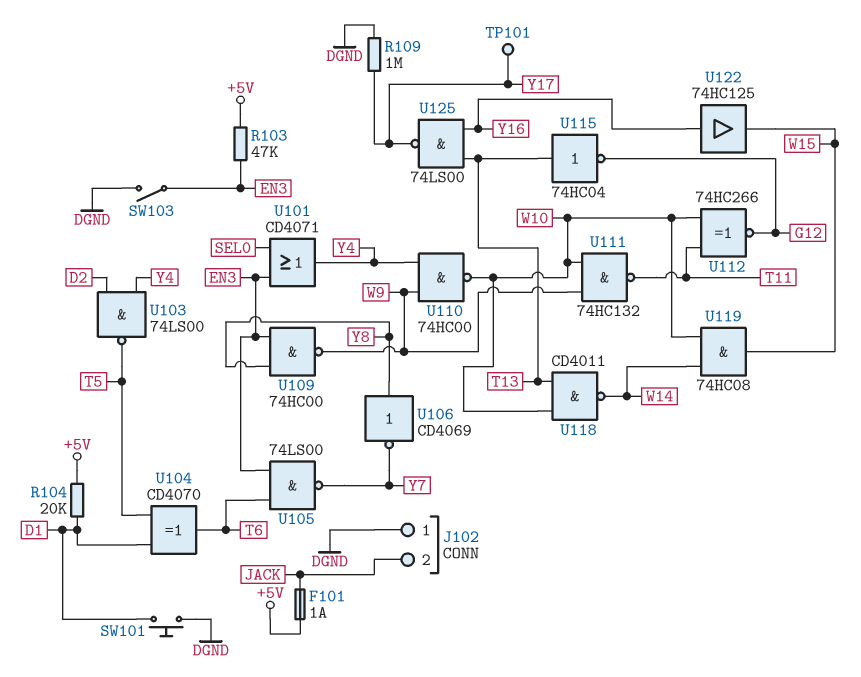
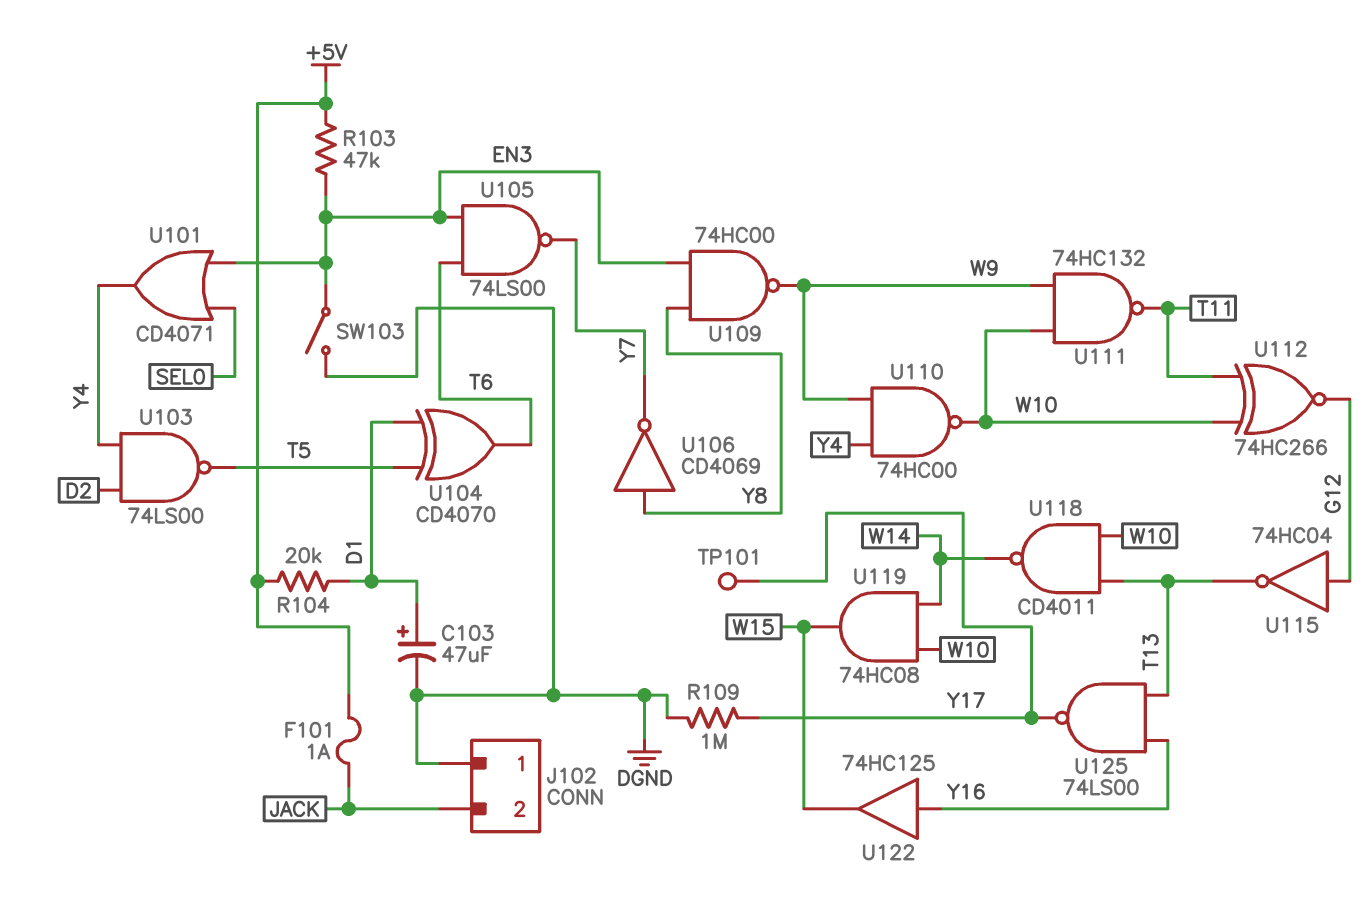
C103: none -> 47uF (plus D1, minus DGND)
SW101: button (D1, DGND) -> none
U115: NOT 74HC04 (in T13, out G12) -> NOT 74HC04 (in G12, out T13)

